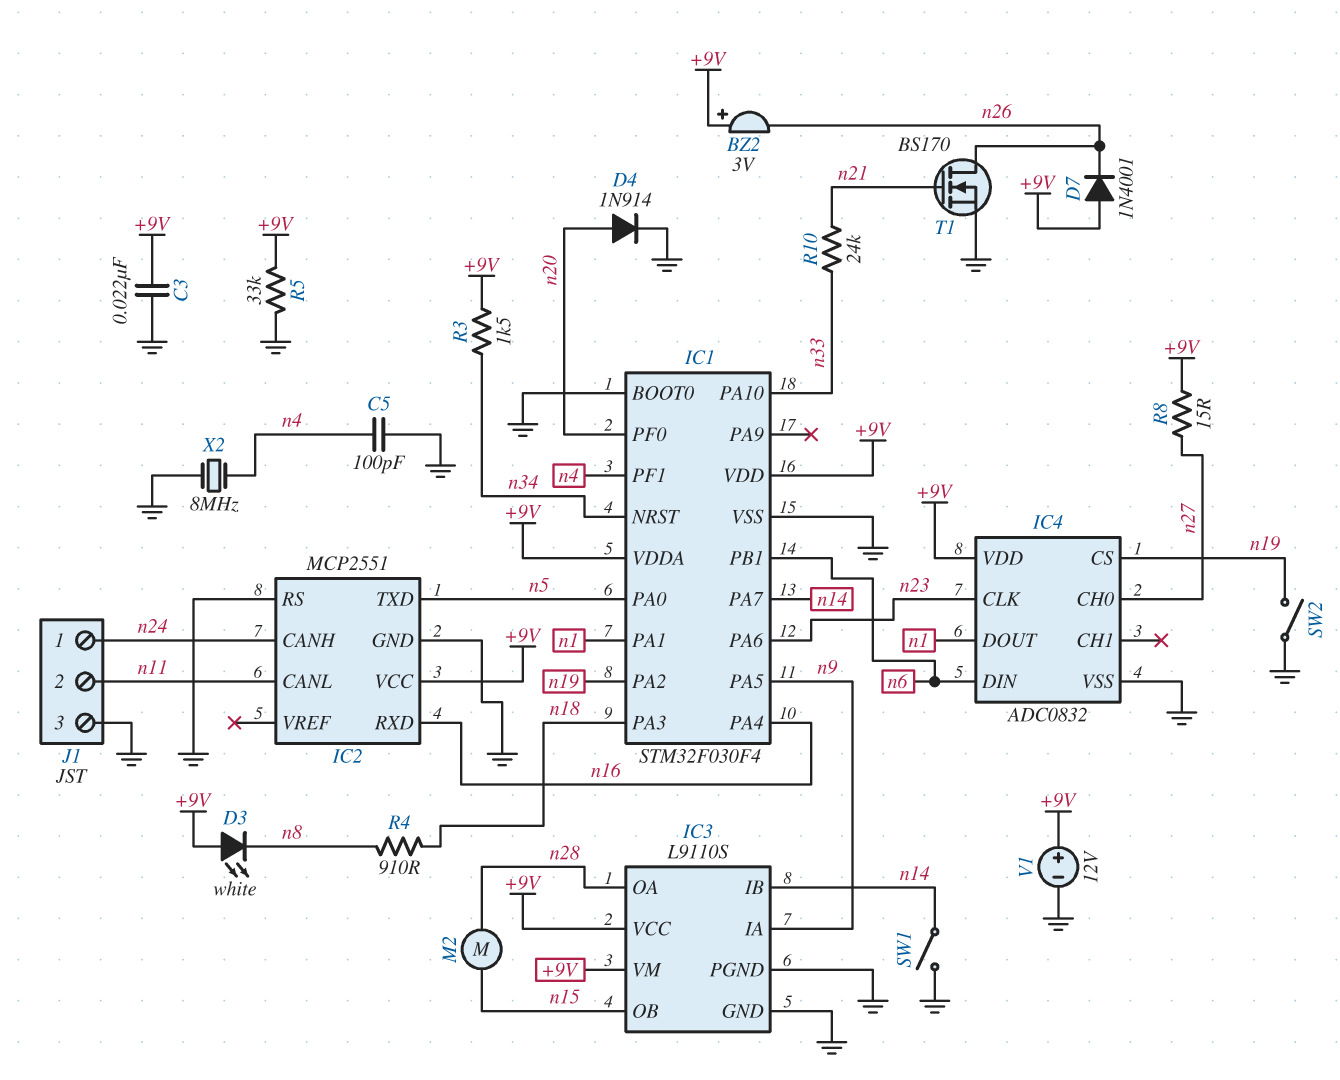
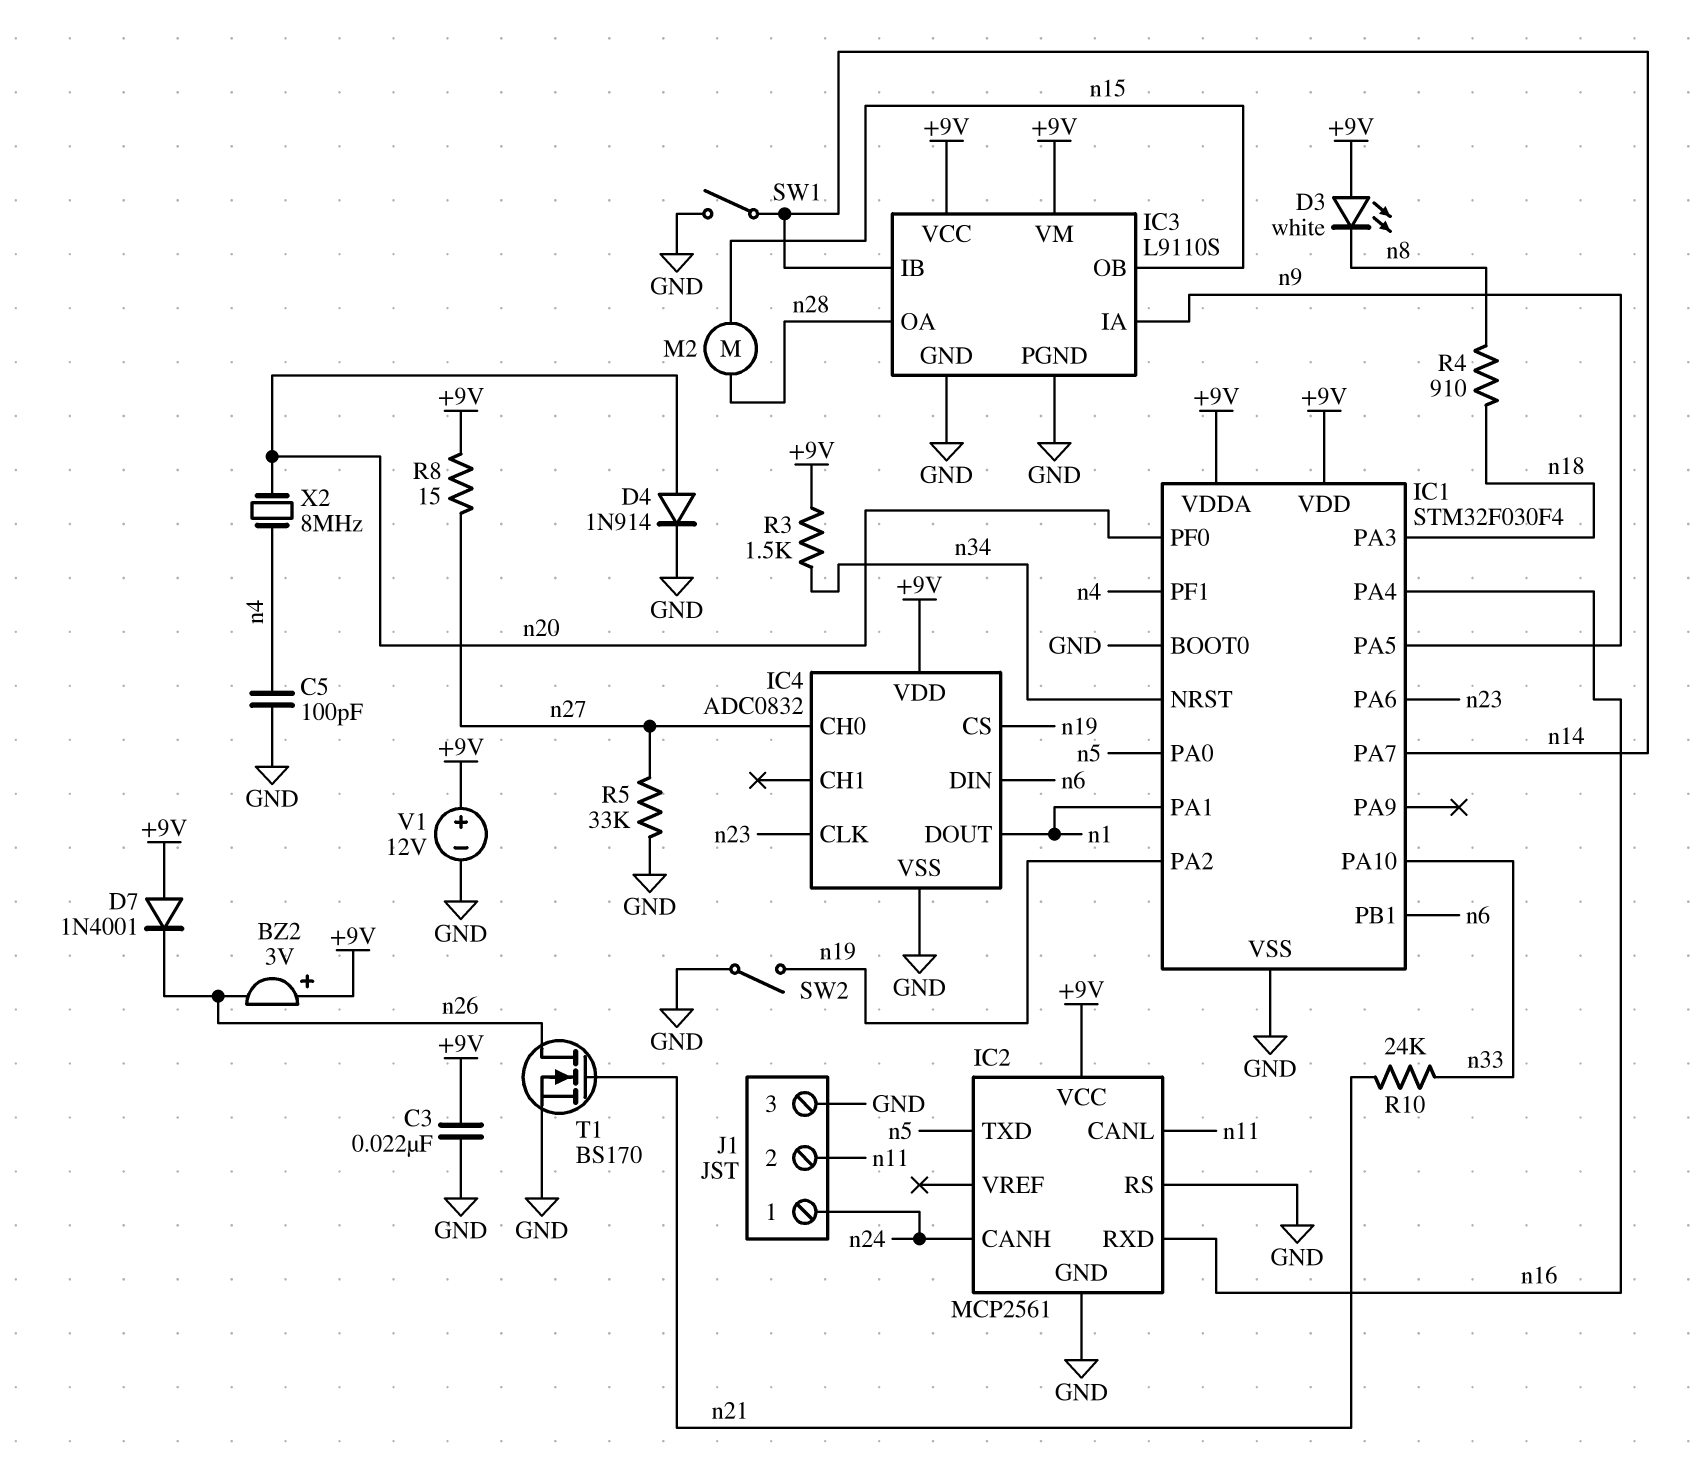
IC2: MCP2551 -> MCP2561
R5: 33k (+9V, GND) -> 33k (GND, n27)
X2: 8MHz (GND, n4) -> 8MHz (n4, n20)

